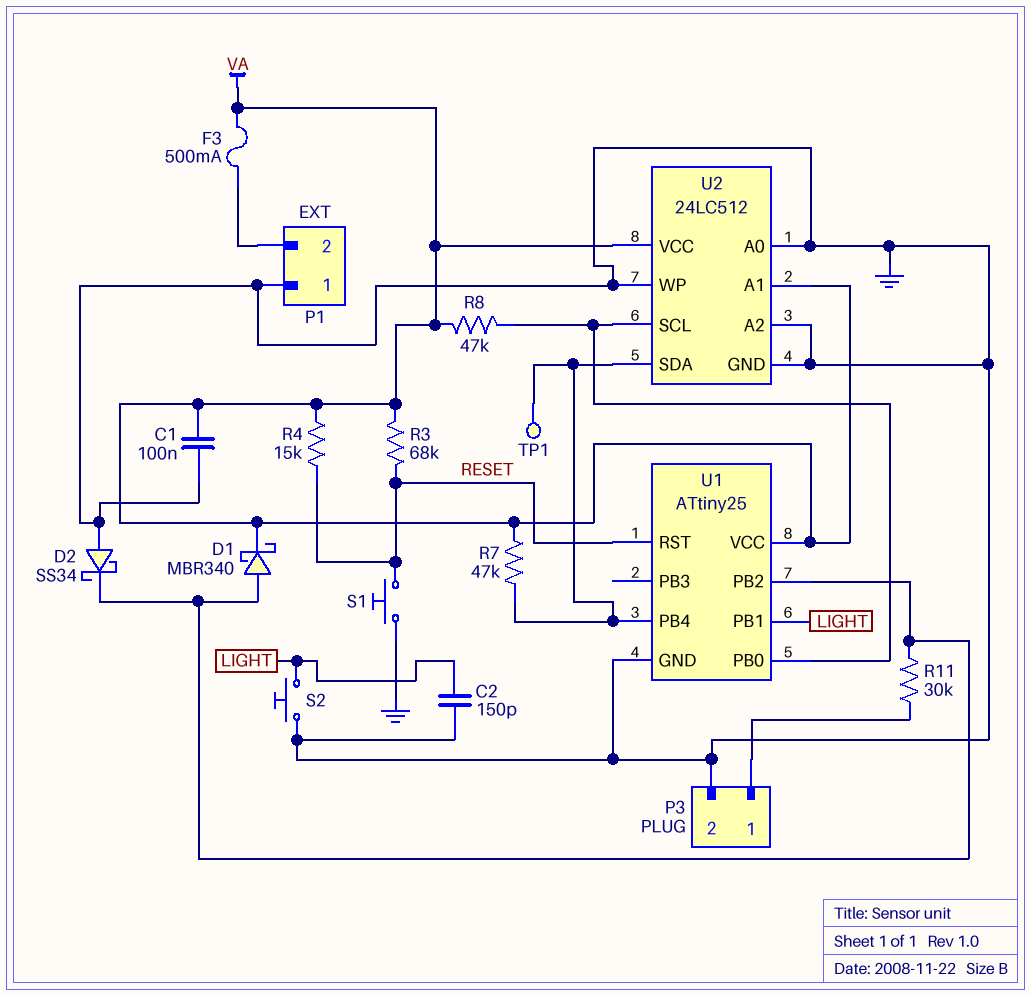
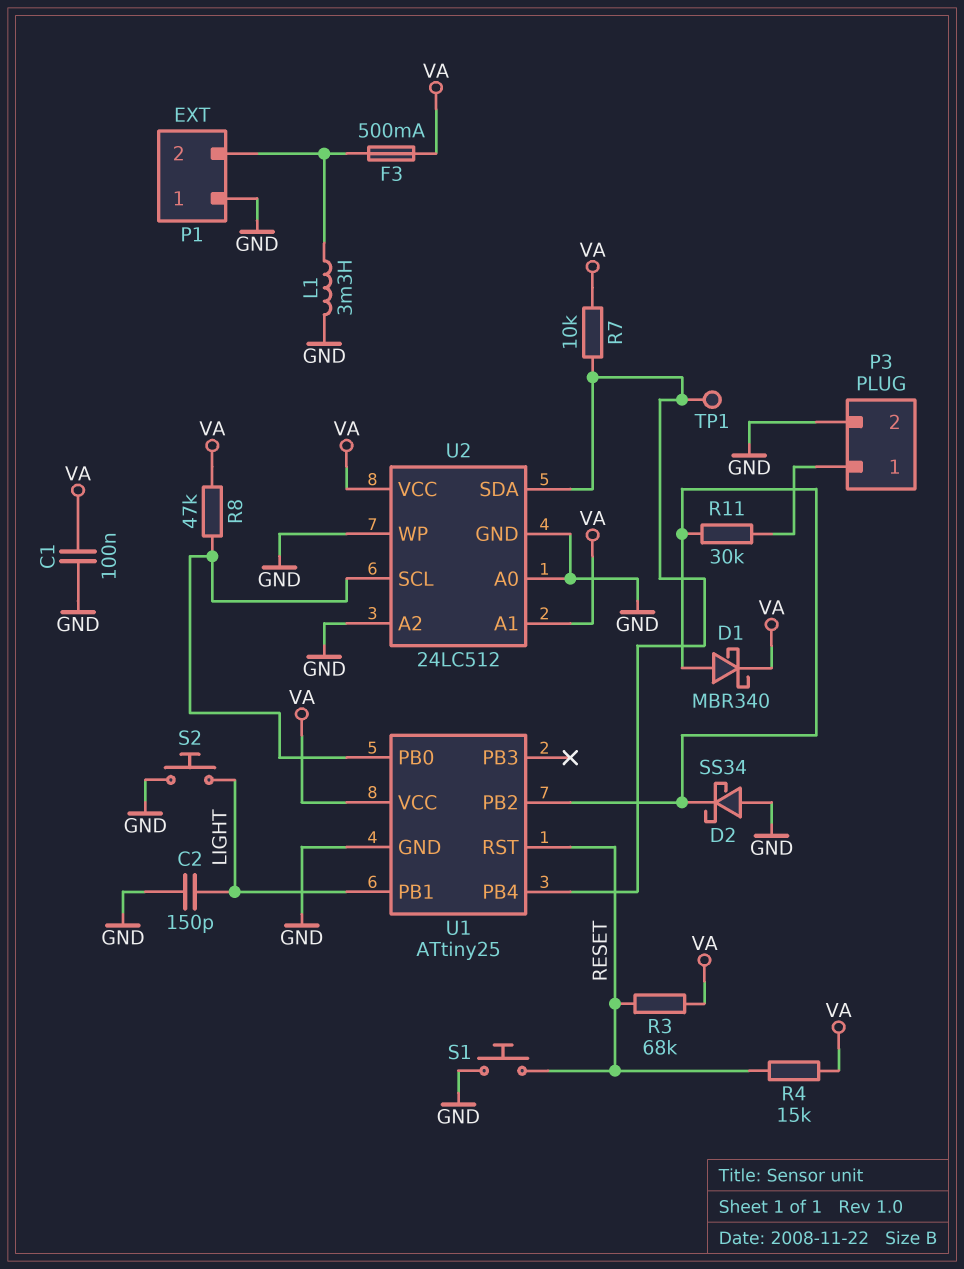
L1: none -> 3.3mH (GND, P1/2)
R7: 47k (U1/PB4, VA) -> 10k (U1/PB4, VA)

